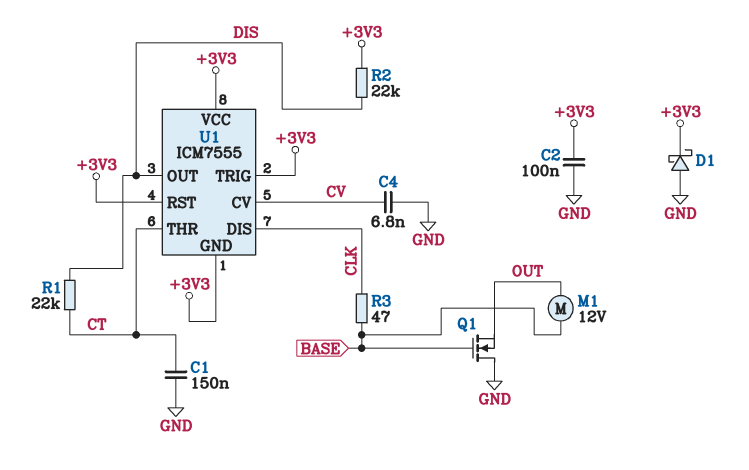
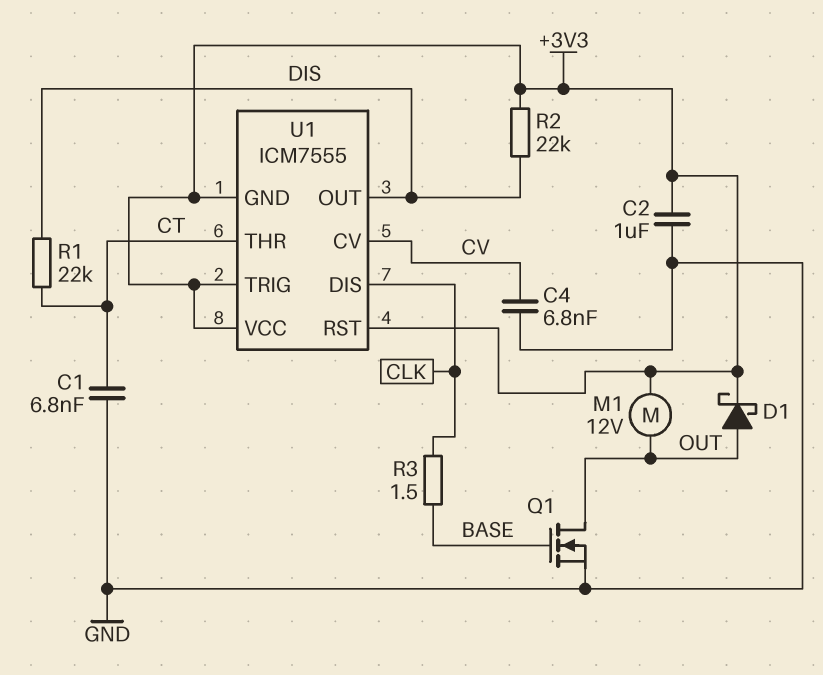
C1: 150nF (CT, GND) -> 6.8nF (CT, GND)
C2: 100nF (+3V3, GND) -> 1uF (+3V3, GND)
D1: schottky (A GND, K +3V3) -> schottky (A OUT, K +3V3)
M1: motor 12V (BASE, OUT) -> motor 12V (+3V3, OUT)
Q1: NMOS (G BASE, D GND, S OUT) -> NMOS (G BASE, D OUT, S GND)
R3: 47 (BASE, CLK) -> 1.5 (BASE, CLK)

